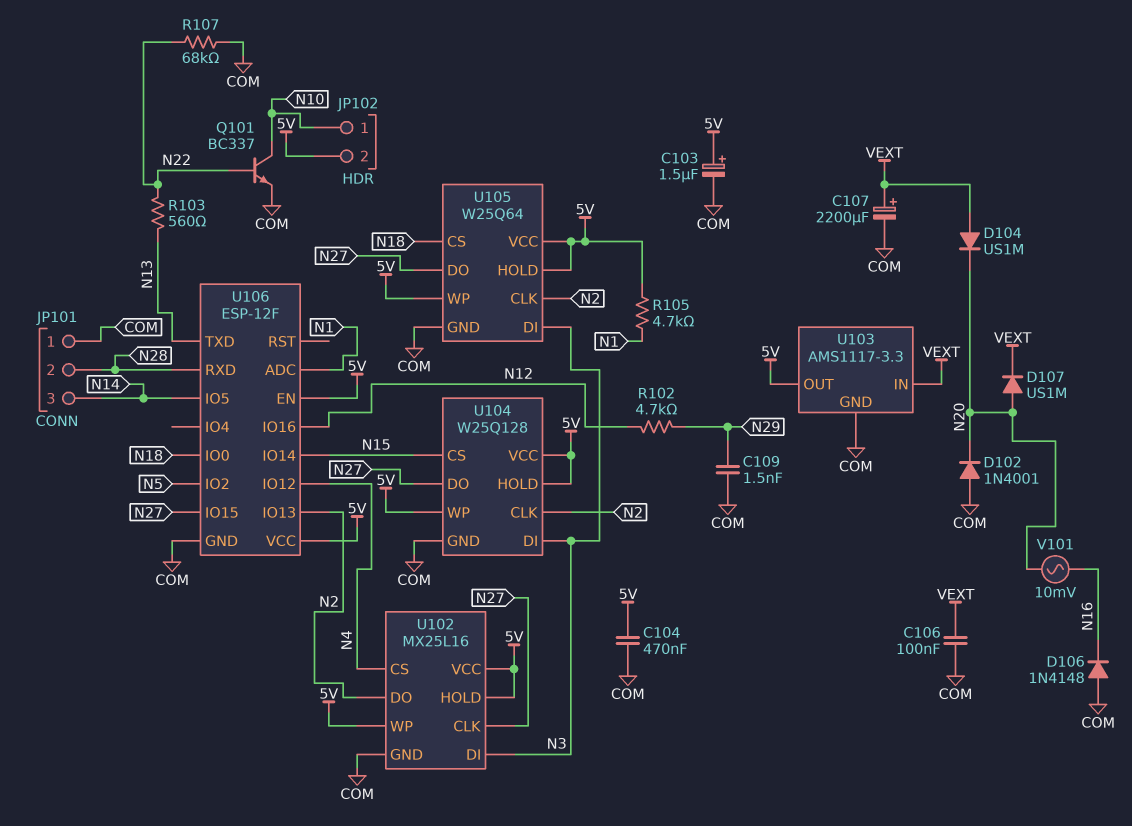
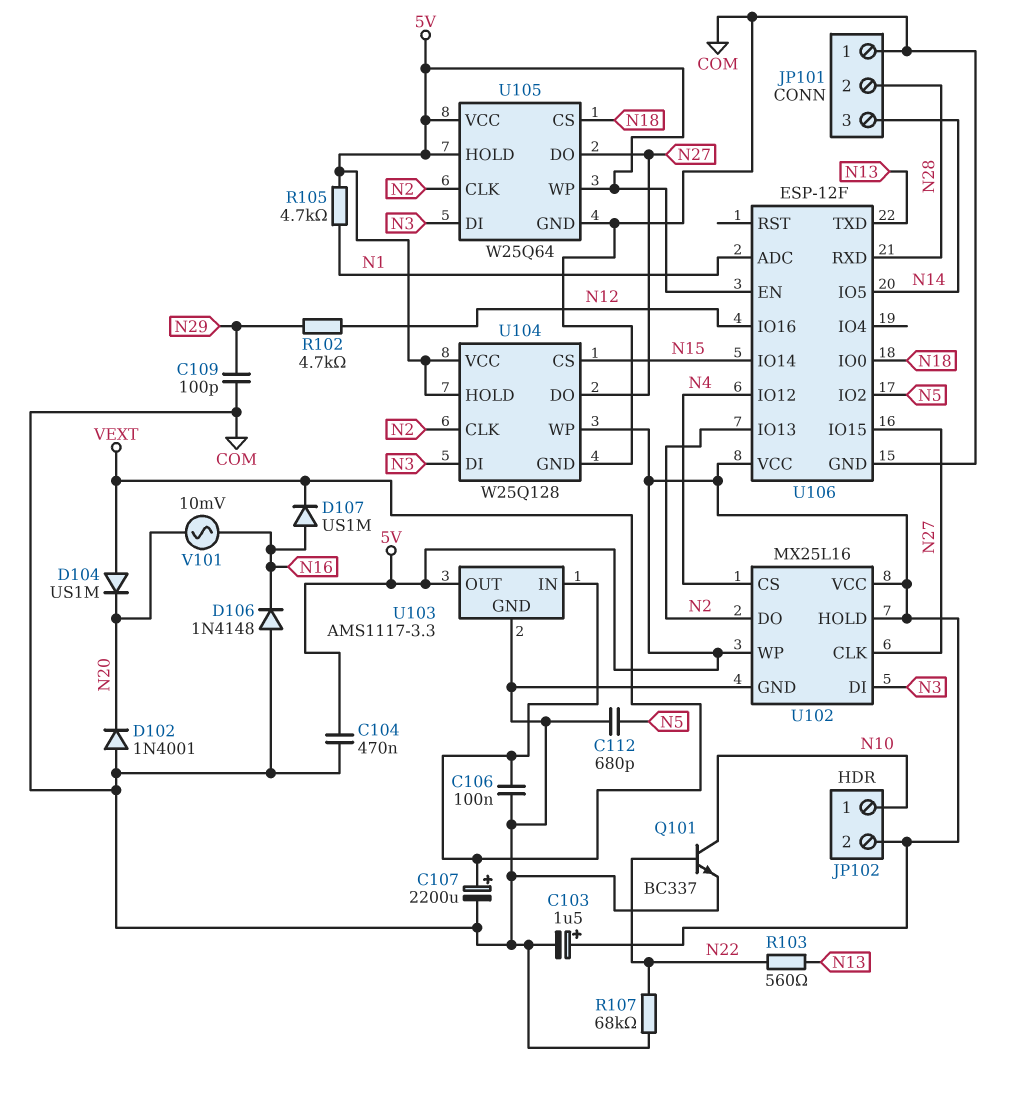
C109: 1.5nF (COM, N29) -> 100pF (COM, N29)
C112: none -> 680pF (COM, N5)
D107: diode US1M (A N20, K VEXT) -> diode US1M (A N16, K VEXT)

